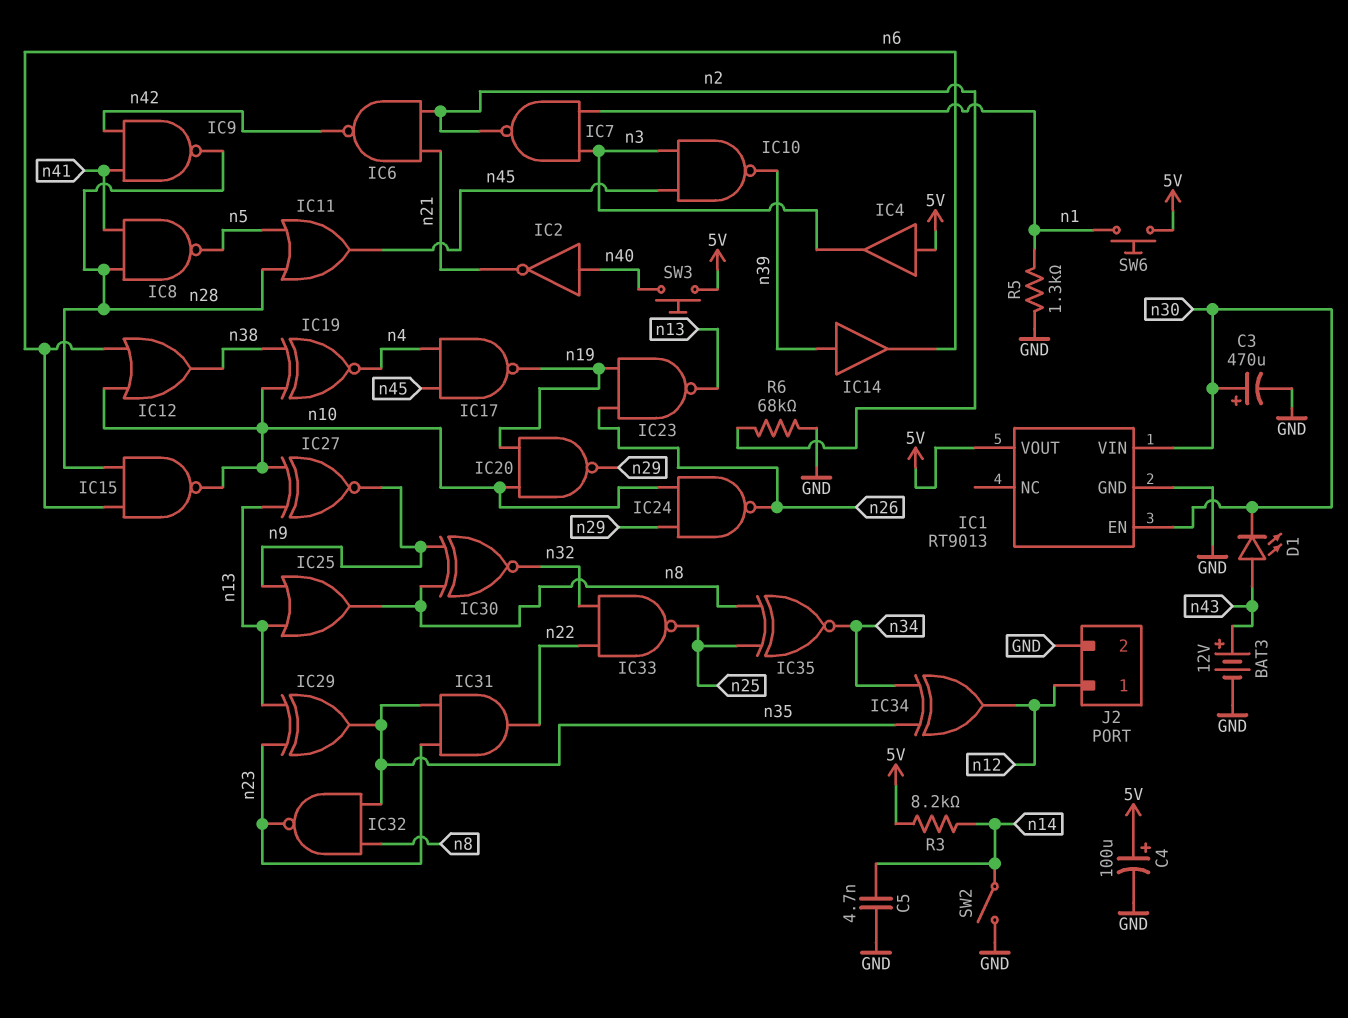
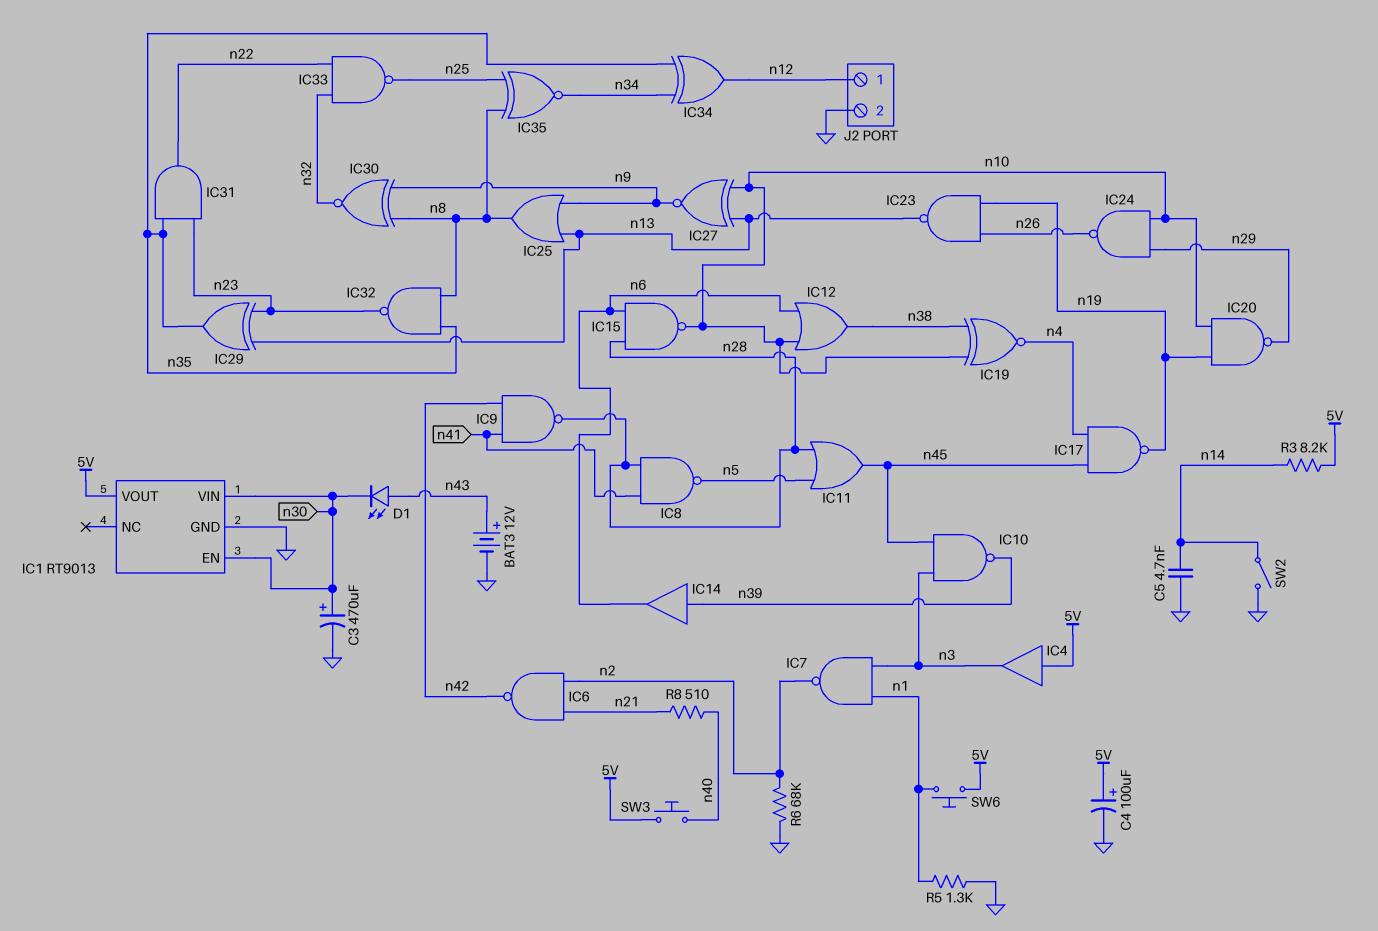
IC2: NOT (in n40, out n21) -> none
R8: none -> 510 (n21, n40)

